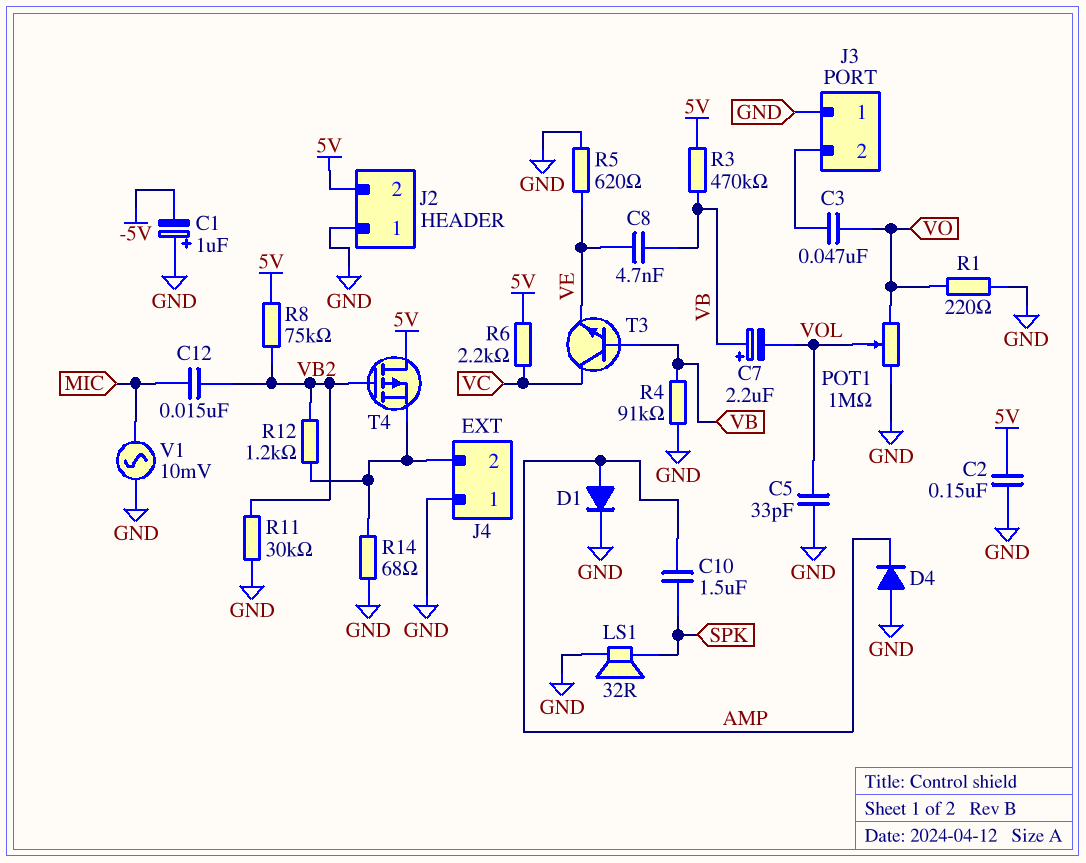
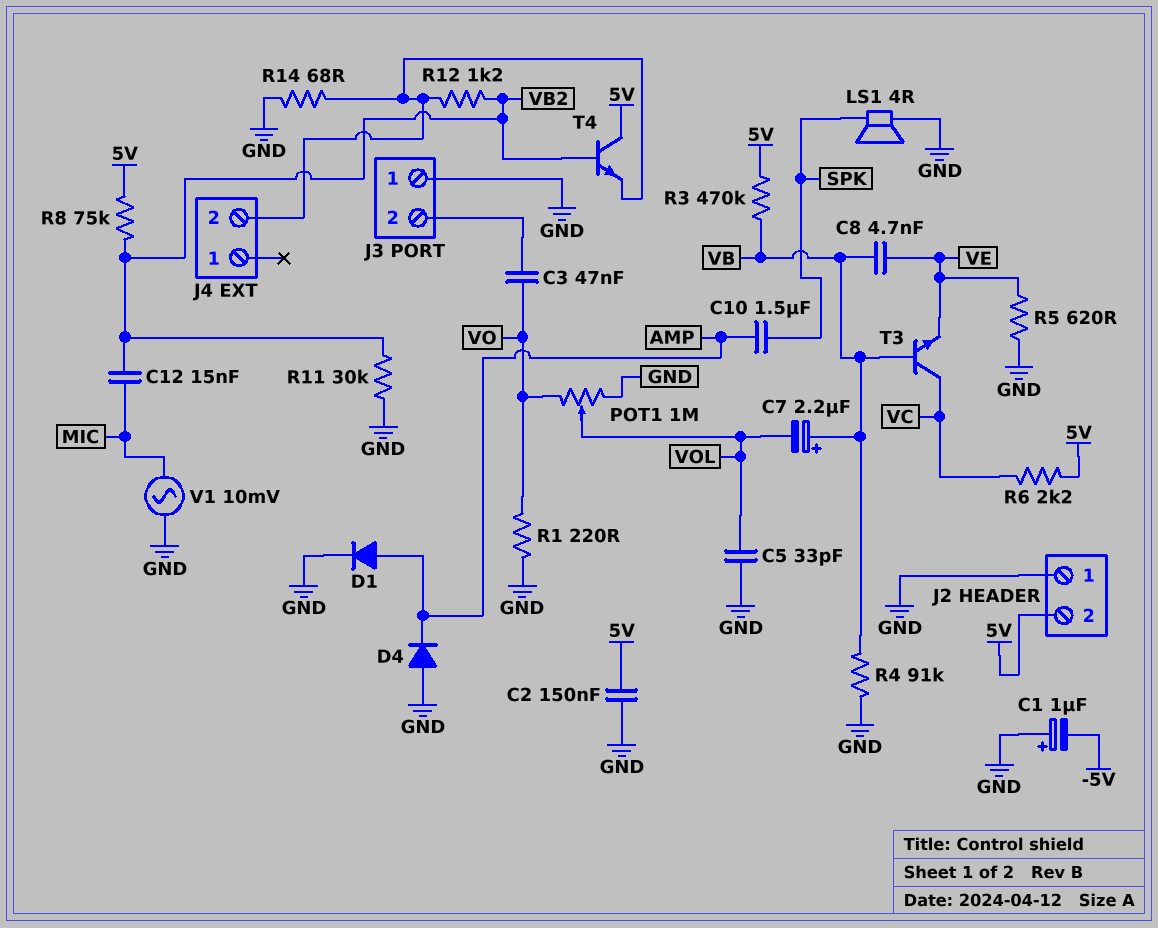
J4 pin 1: GND -> none
LS1: speaker 32R (GND, SPK) -> speaker 4R (GND, SPK)
T4: PMOS (G VB2, D 5V, S J4/2) -> NPN (B VB2, C 5V, E J4/2)

